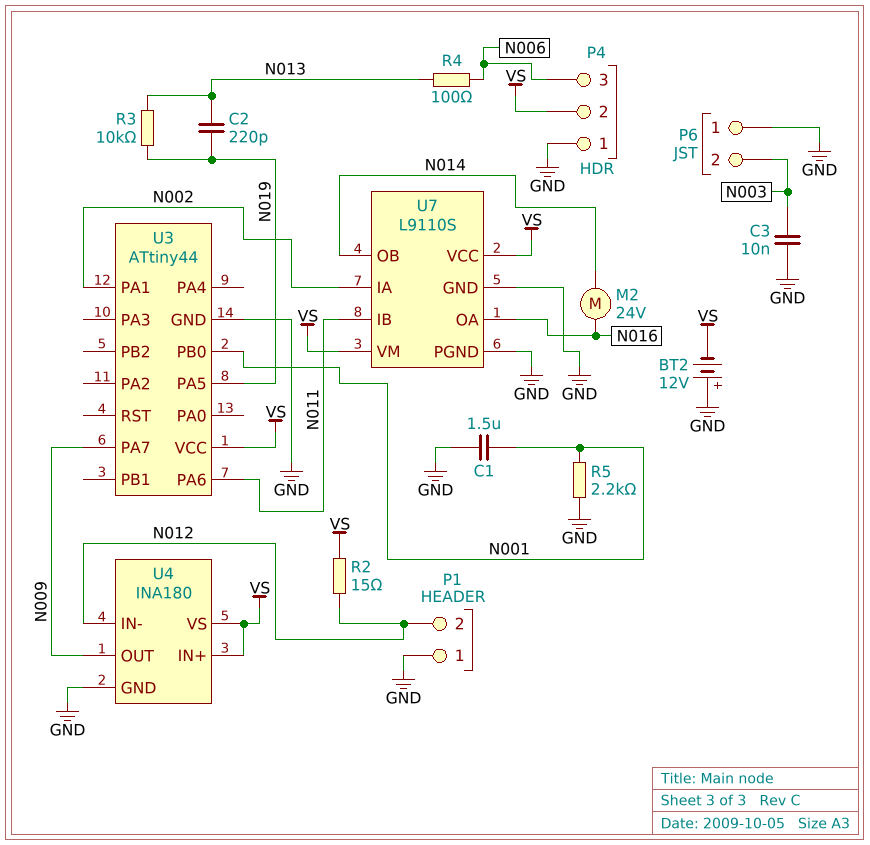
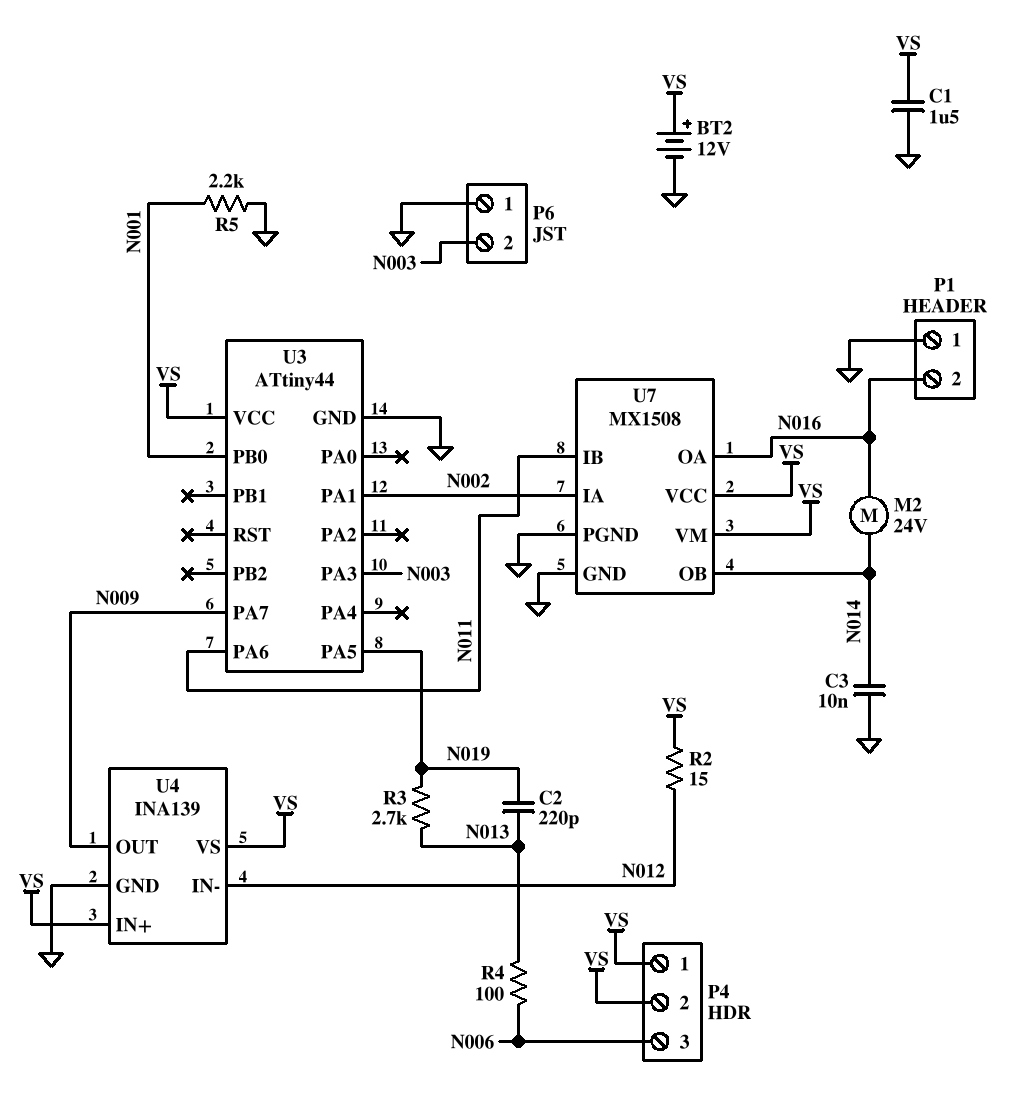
BT2: 12V (plus GND, minus VS) -> 12V (plus VS, minus GND)
C1: 1.5uF (GND, N001) -> 1.5uF (GND, VS)
C3: 10nF (GND, N003) -> 10nF (GND, N014)
P1 pin 2: N012 -> N016
P4 pin 1: GND -> VS
R3: 10k (N013, N019) -> 2.7k (N013, N019)
U3 pin PA3: none -> N003
U4: INA180 -> INA139
U7: L9110S -> MX1508

